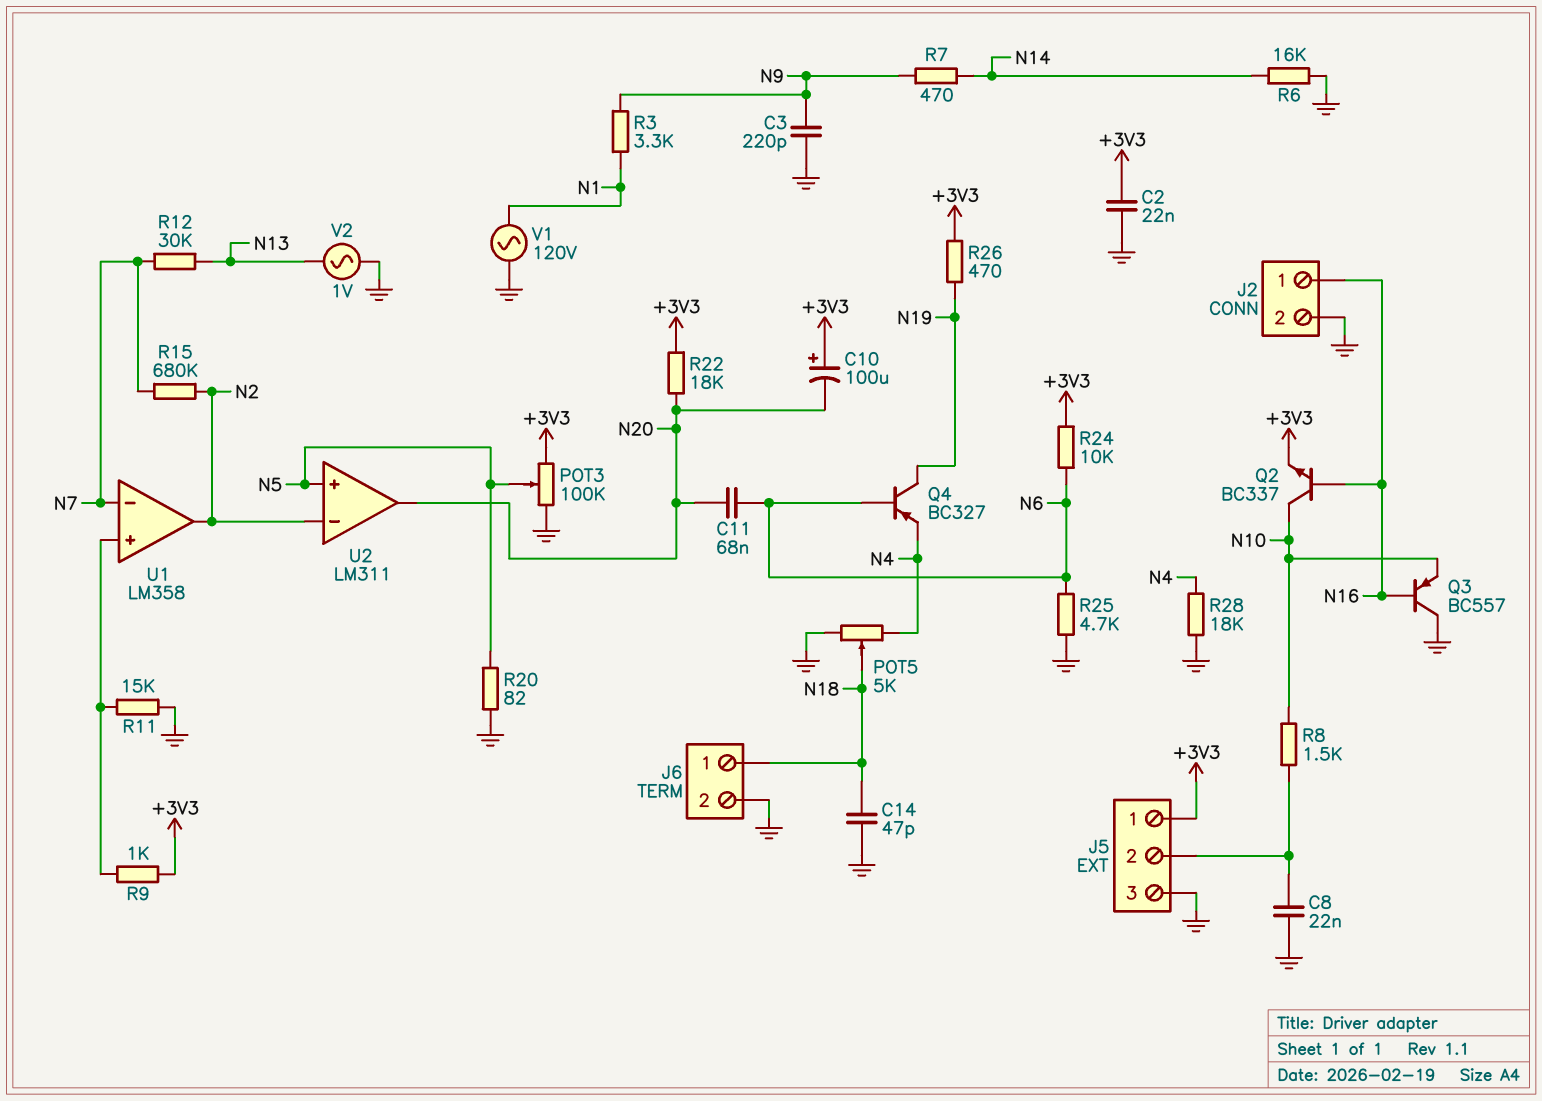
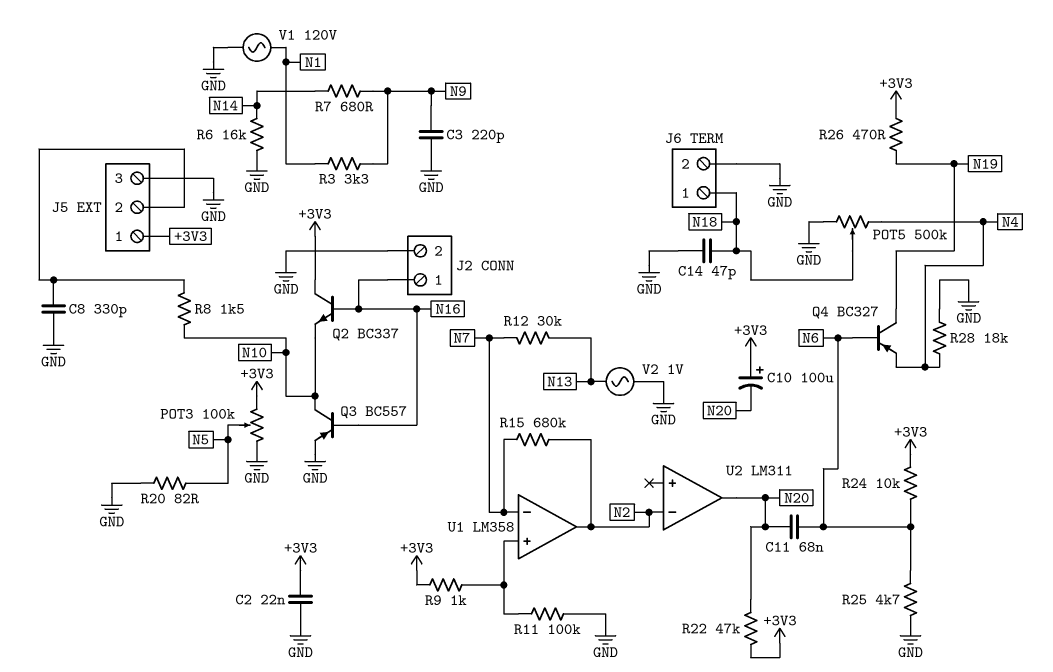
C8: 22nF (GND, J5/2) -> 330pF (GND, J5/2)
POT5: 5k (GND, N4, wiper N18) -> 500k (GND, N4, wiper N18)
Q2: NPN BC337 (B N16, C N10, E +3V3) -> NPN BC337 (B N16, C +3V3, E N10)
Q3: PNP BC557 (B N16, C GND, E N10) -> PNP BC557 (B N16, C N10, E GND)
R7: 470 (N9, N14) -> 680 (N9, N14)
R11: 15k (GND, U1/in+) -> 100k (GND, U1/in+)
R22: 18k (+3V3, N20) -> 47k (+3V3, N20)
U2 pin in+: N5 -> none

